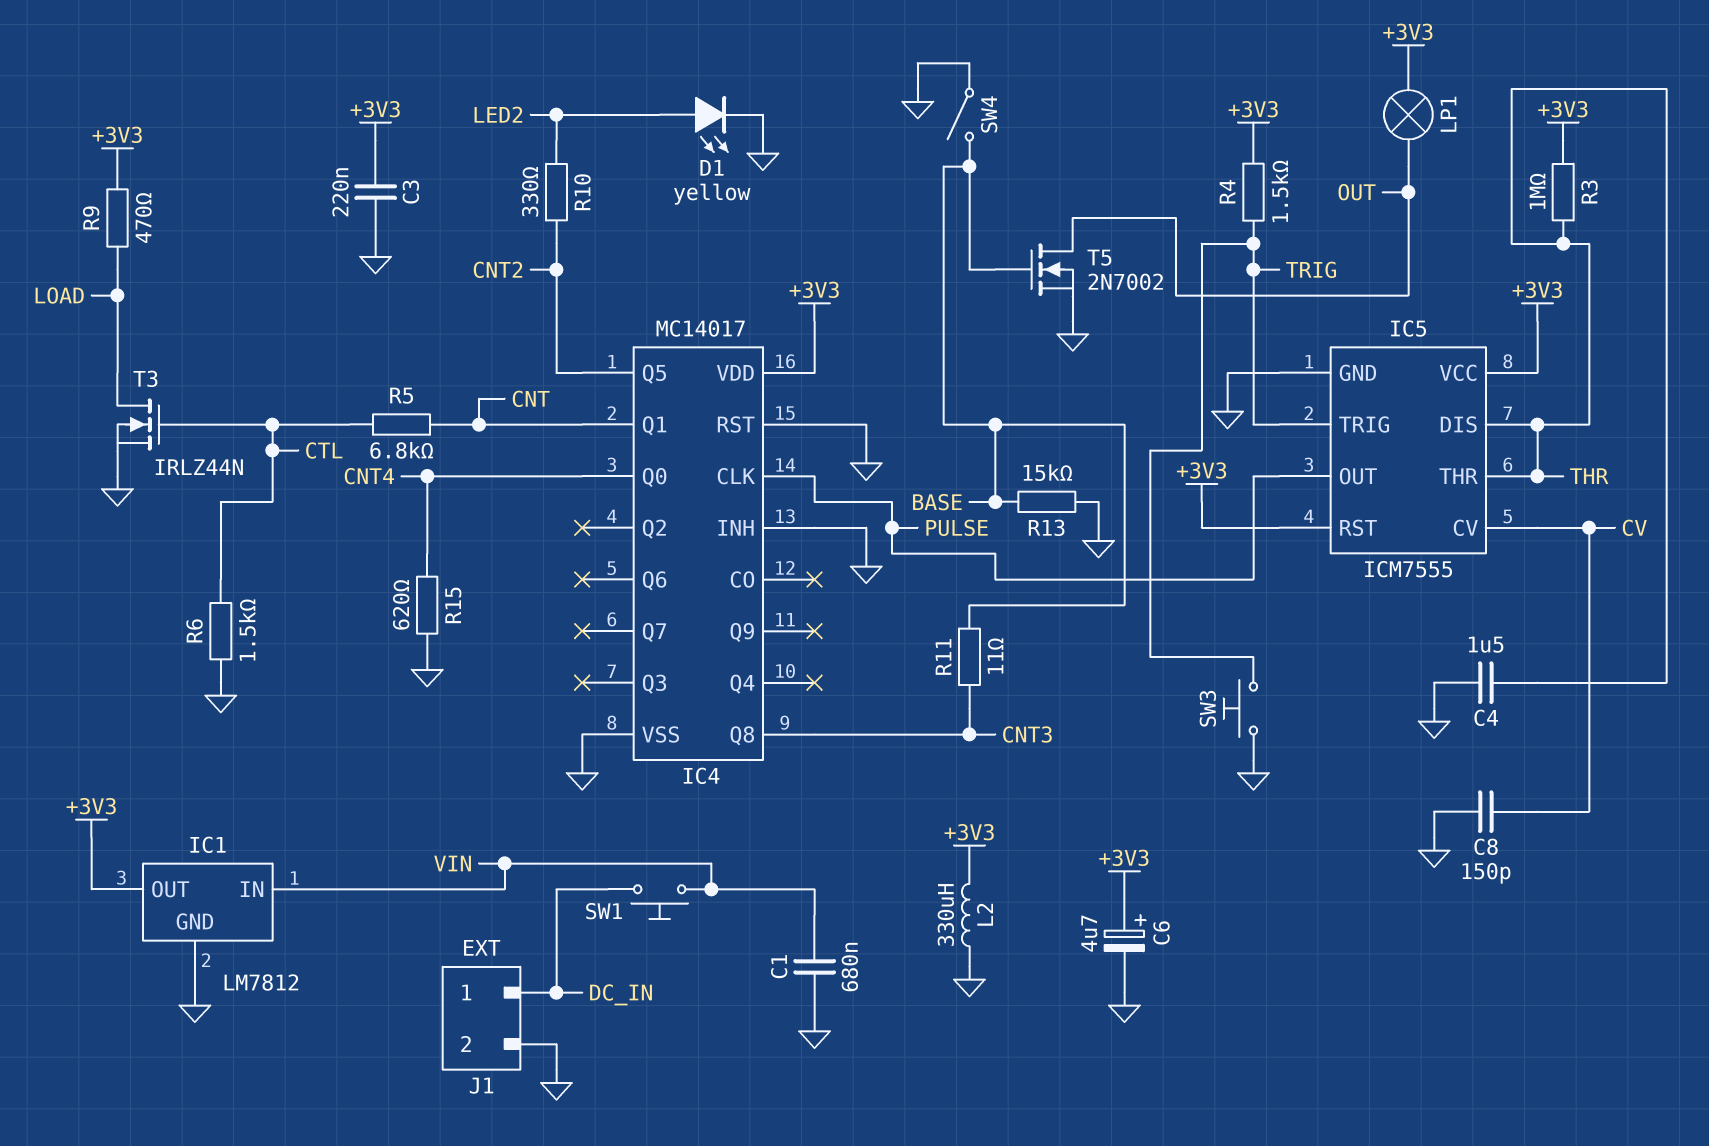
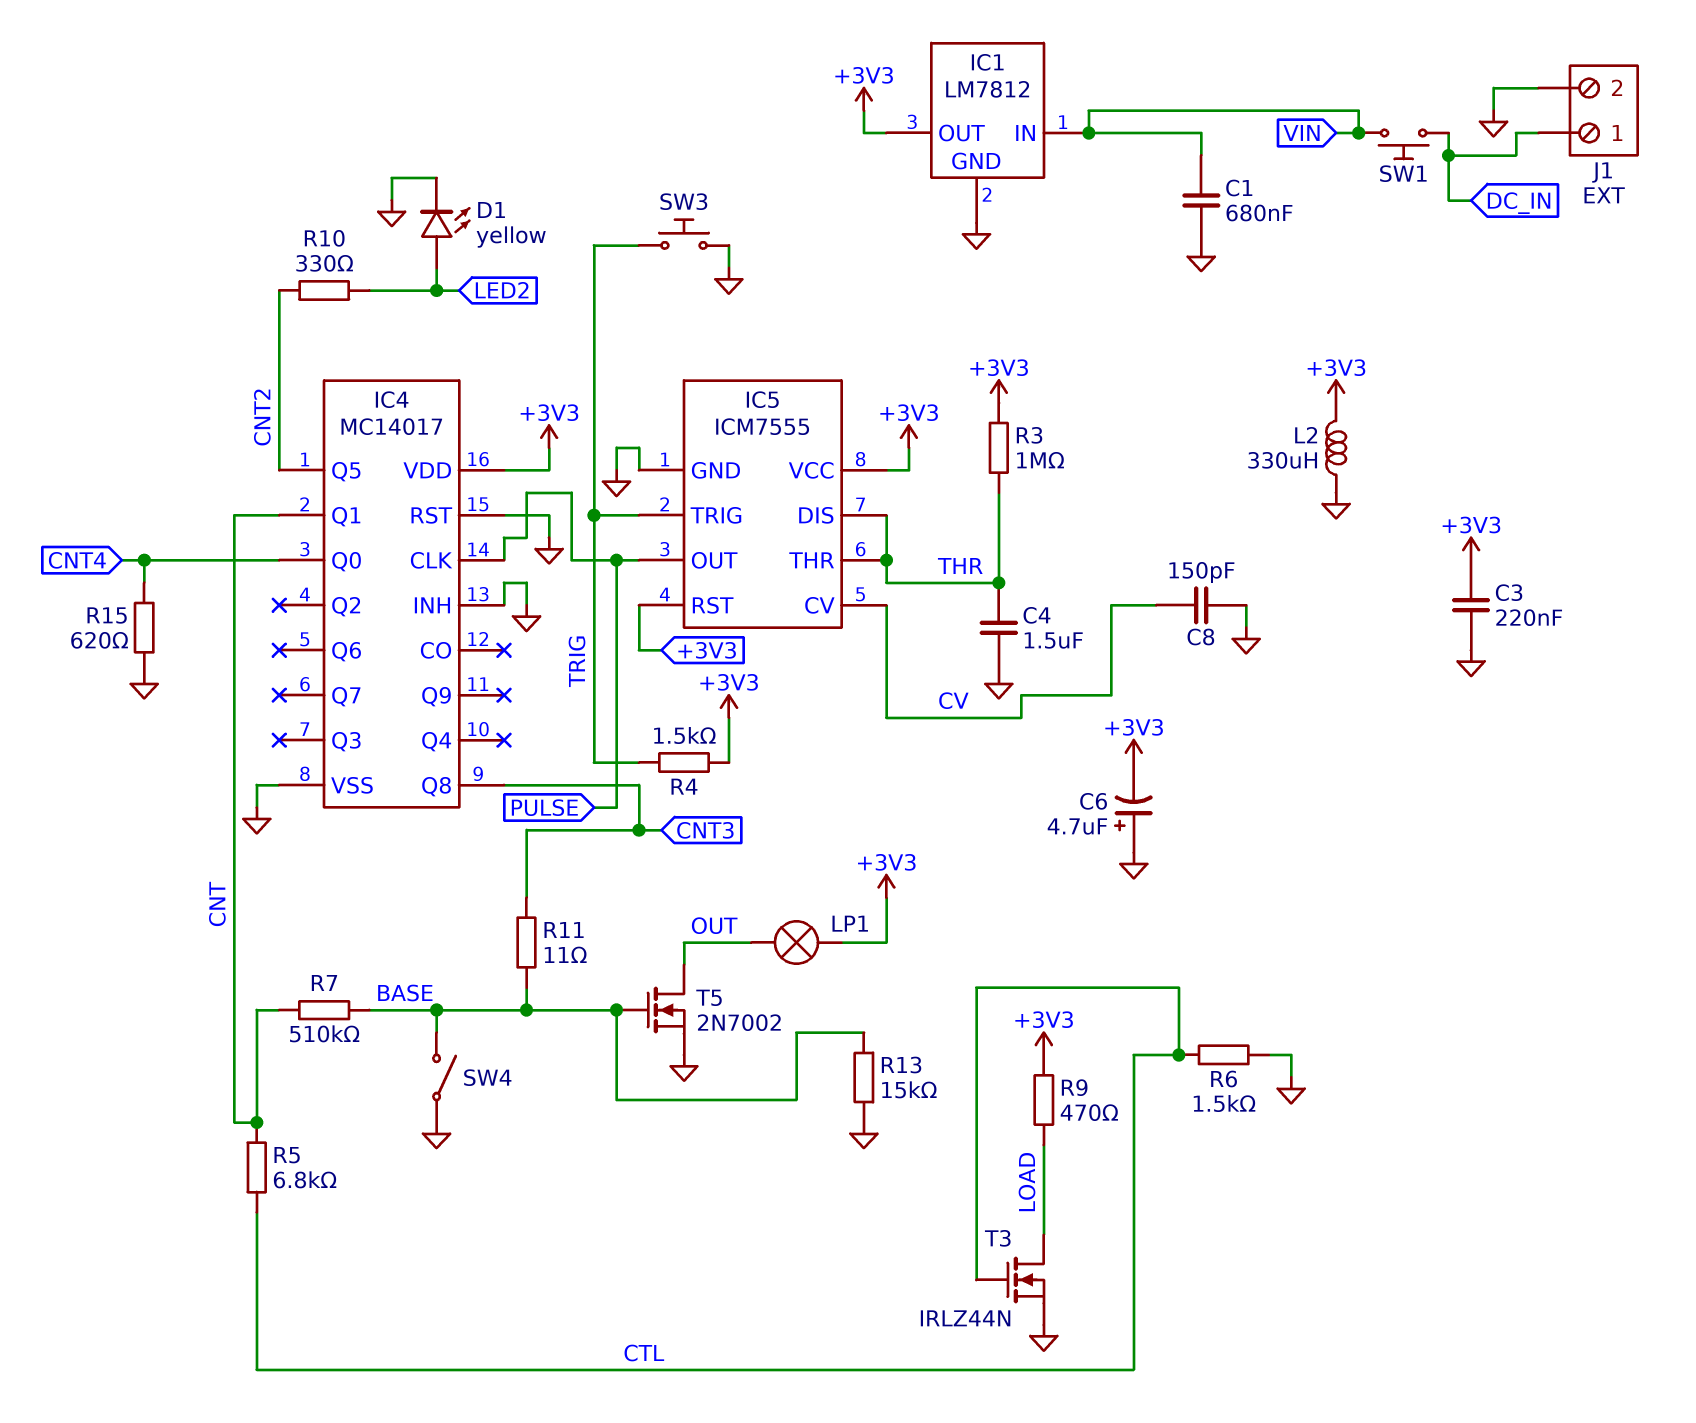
C6: 4.7uF (plus +3V3, minus GND) -> 4.7uF (plus GND, minus +3V3)
R7: none -> 510k (BASE, CNT)

